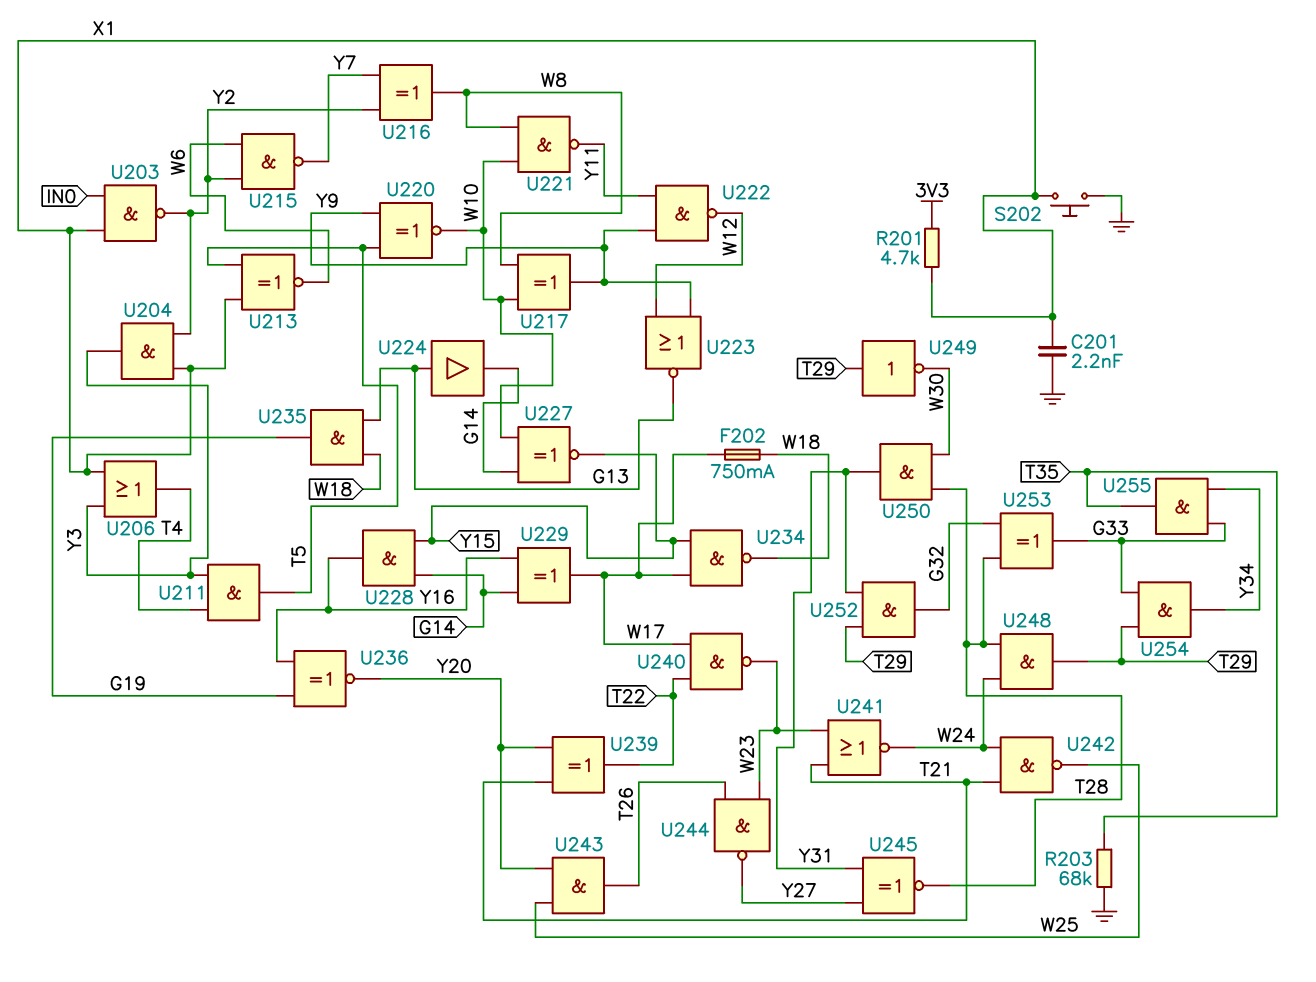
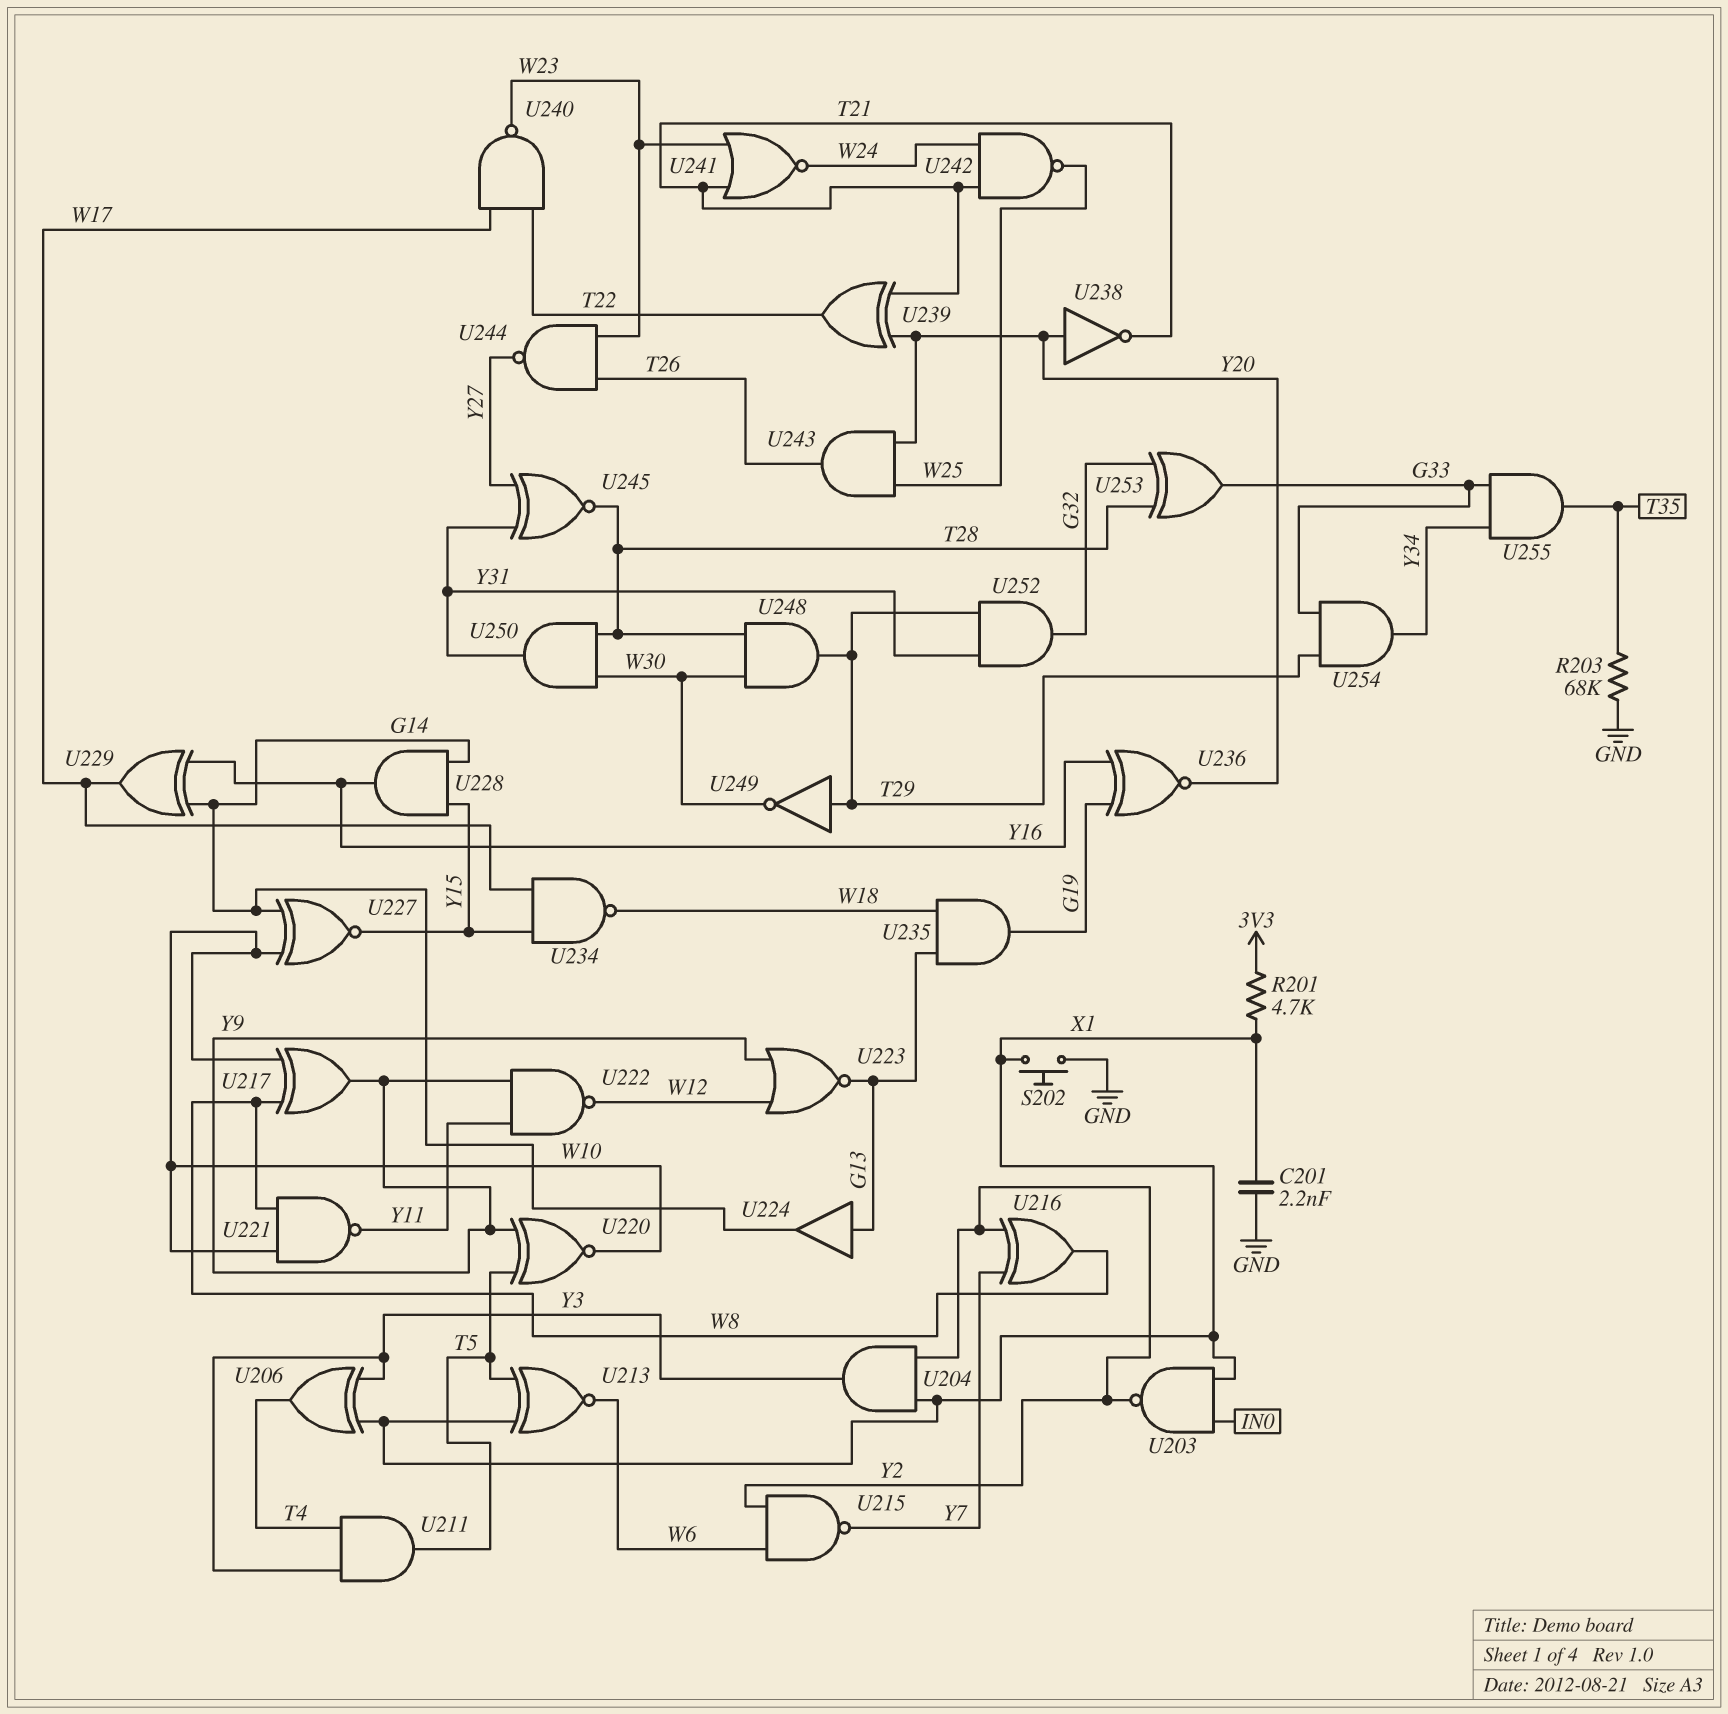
F202: 750mA (W17, W18) -> none
U206: OR (in X1, in Y3, out T4) -> XOR (in X1, in Y3, out T4)
U238: none -> NOT (in Y20, out T21)
U248: AND (in T28, in W24, out T29) -> AND (in T28, in W30, out T29)

